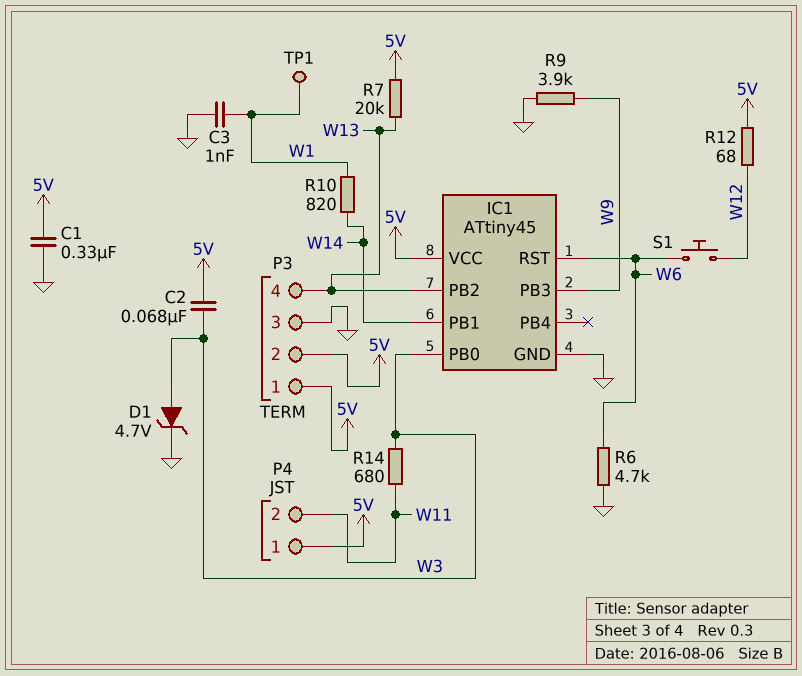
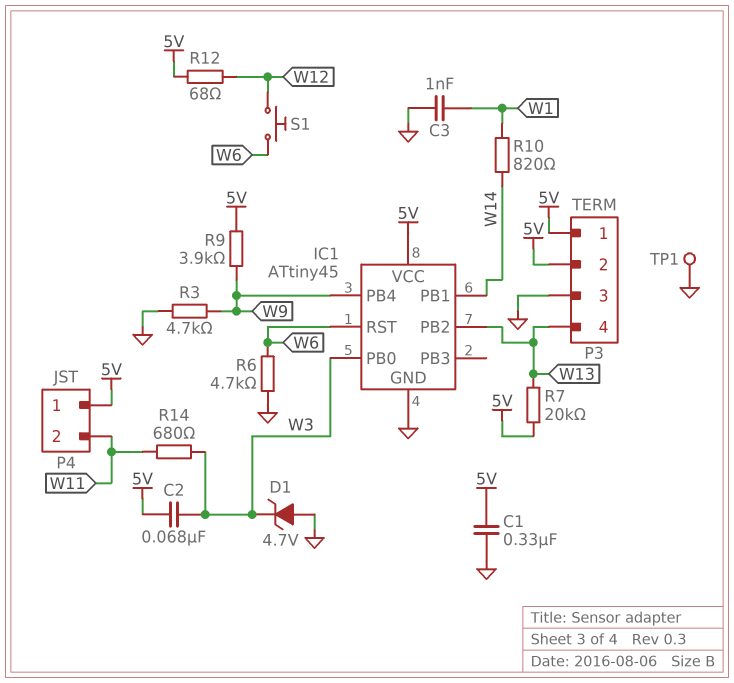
D1: zener 4.7V (A W3, K GND) -> zener 4.7V (A GND, K W3)
IC1 pin PB3: W9 -> none
IC1 pin PB4: none -> W9
R3: none -> 4.7k (GND, W9)
R9: 3.9k (GND, W9) -> 3.9k (5V, W9)
TP1: test point (W1) -> test point (GND)

